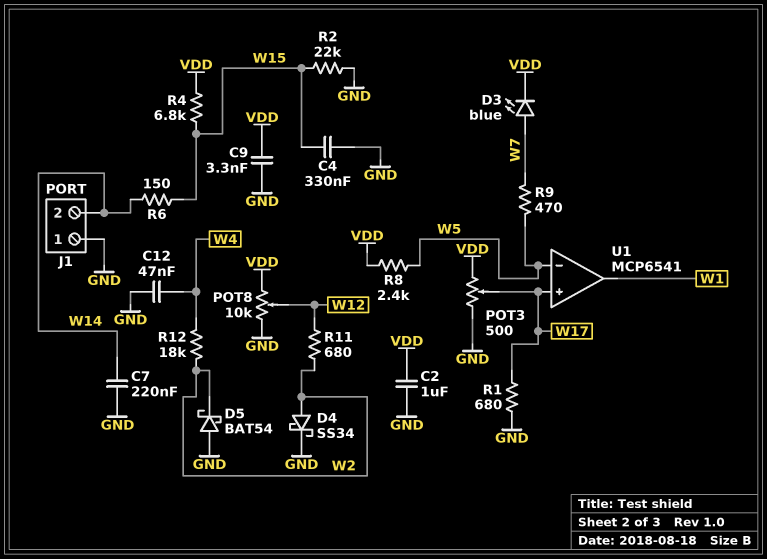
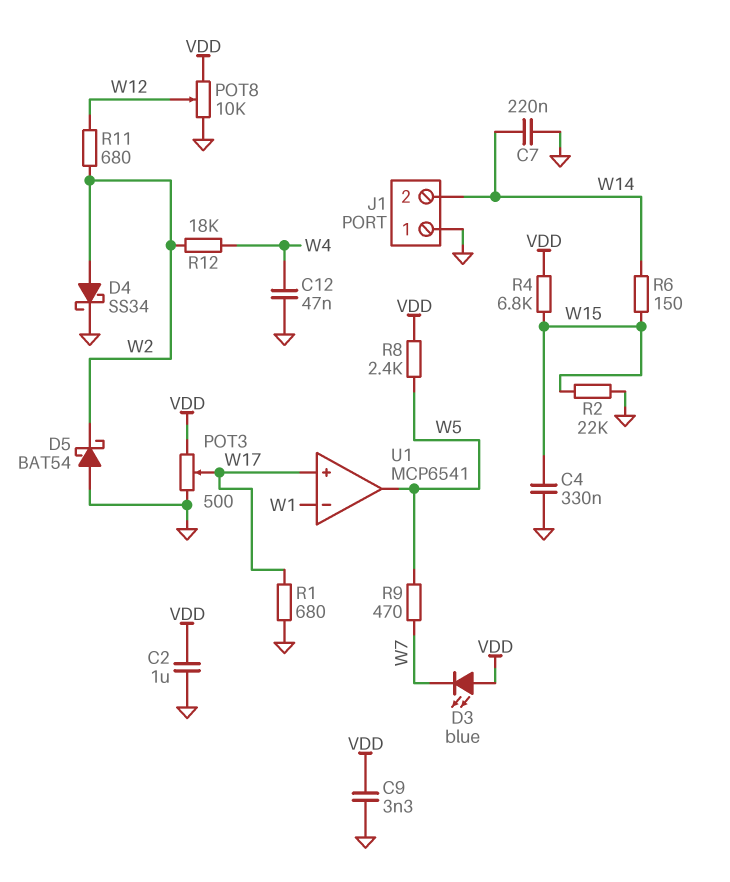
D3: LED blue (A W7, K VDD) -> LED blue (A VDD, K W7)
U1 pin in-: W5 -> W1
U1 pin out: W1 -> W5

